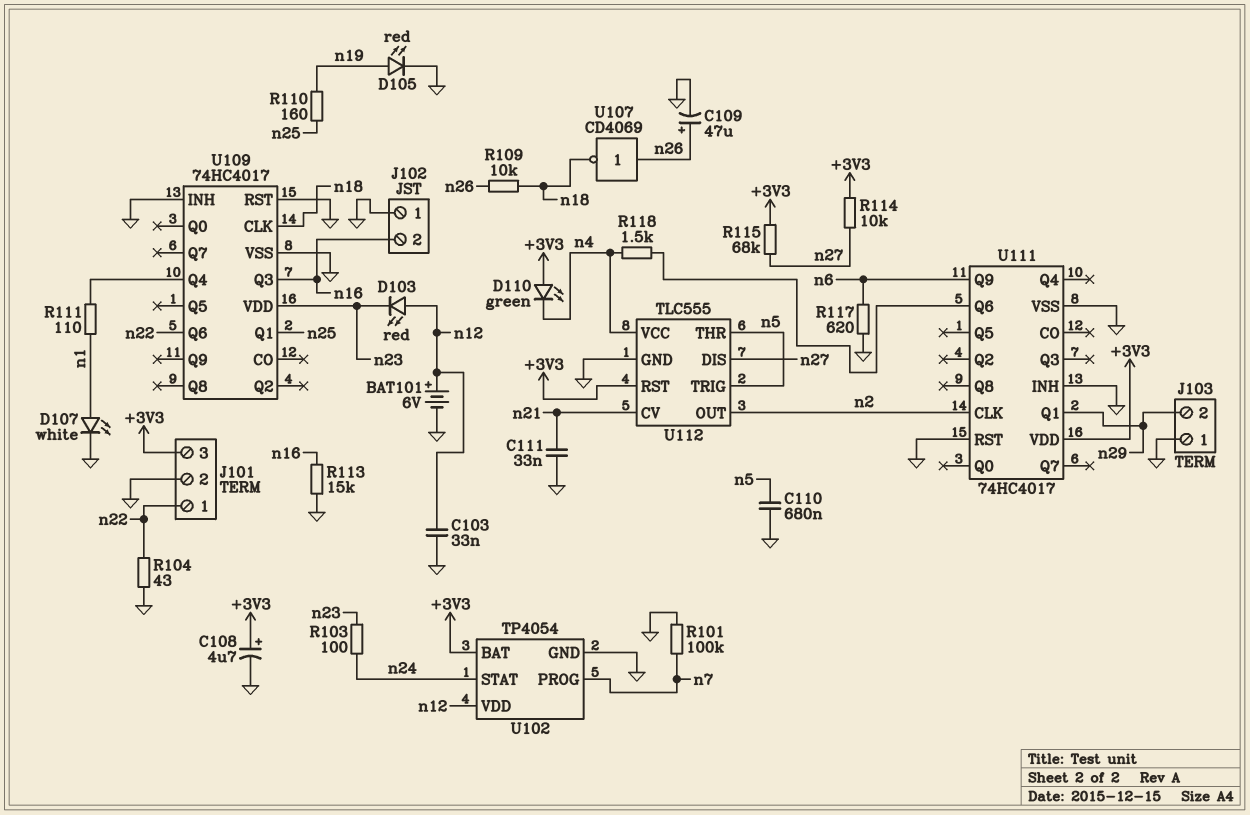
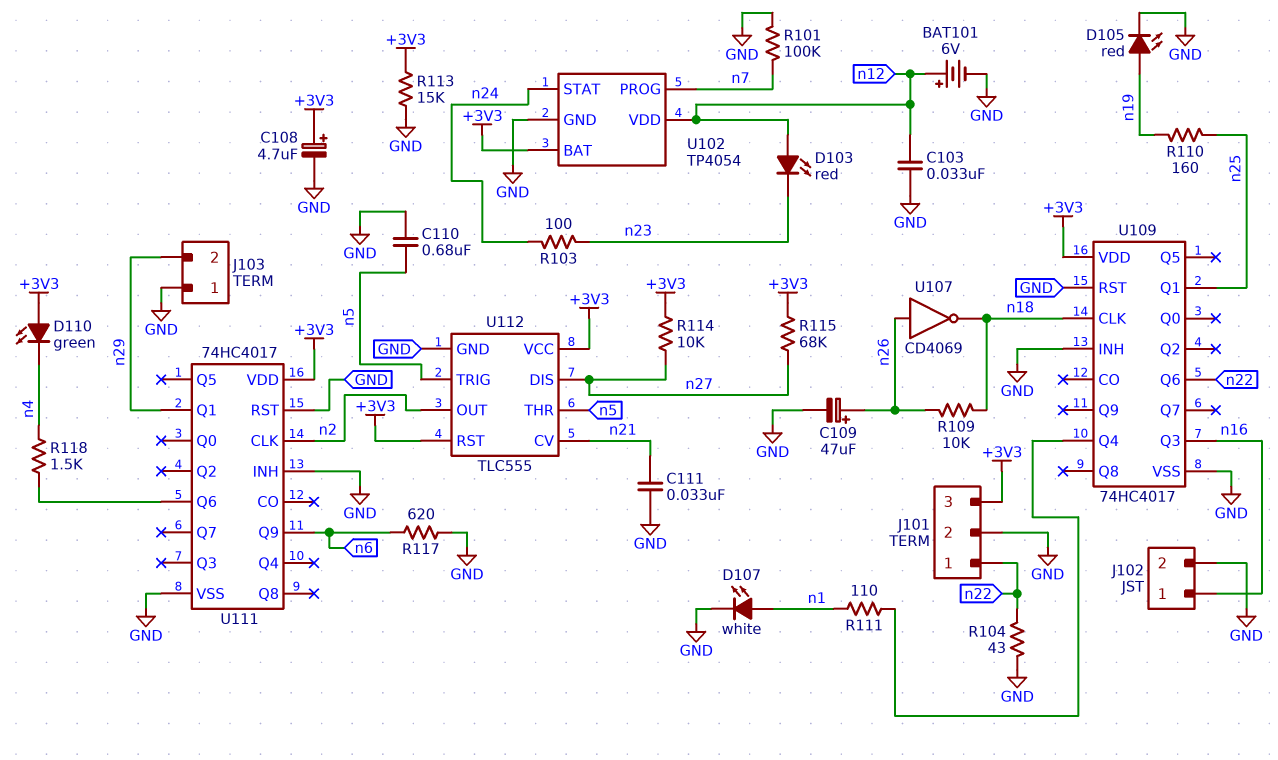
J102 pin 1: GND -> n16
J102 pin 2: n16 -> GND
R113: 15k (GND, n16) -> 15k (+3V3, GND)
U109 pin VDD: n23 -> +3V3
U112 pin VCC: n4 -> +3V3

